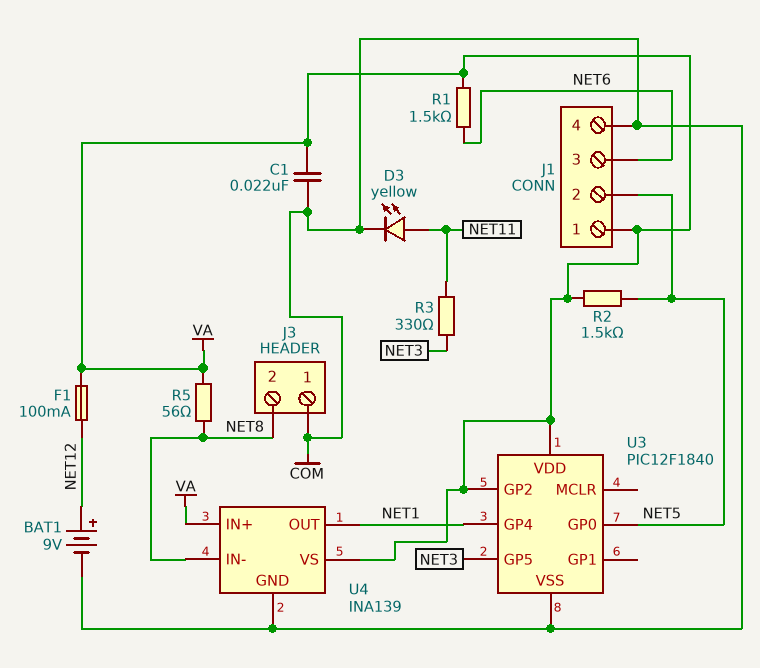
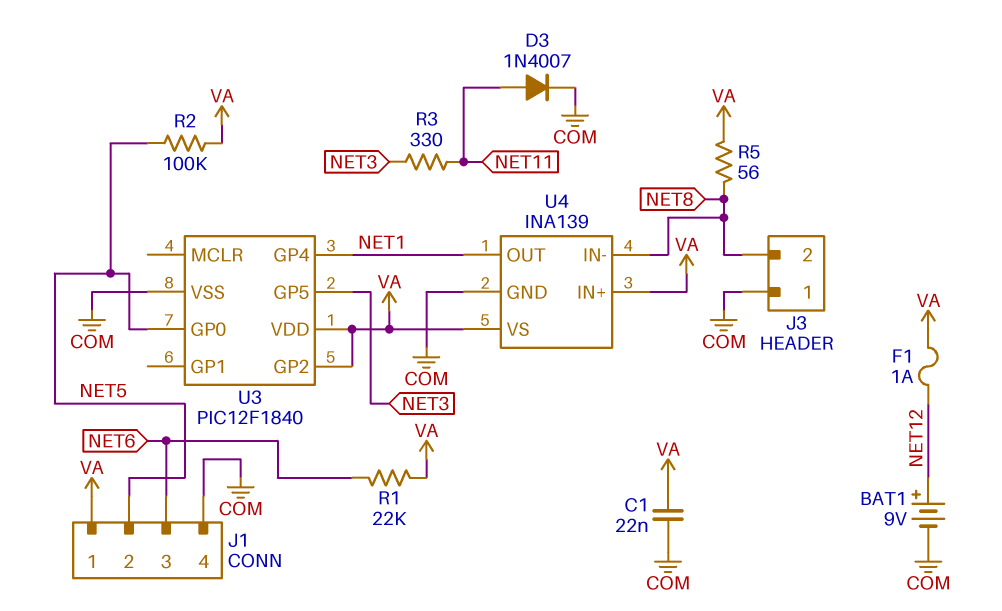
D3: LED yellow (A NET11, K COM) -> diode 1N4007 (A NET11, K COM)
F1: 100mA (NET12, VA) -> 1A (NET12, VA)
R1: 1.5k (NET6, VA) -> 22k (NET6, VA)
R2: 1.5k (NET5, VA) -> 100k (NET5, VA)

